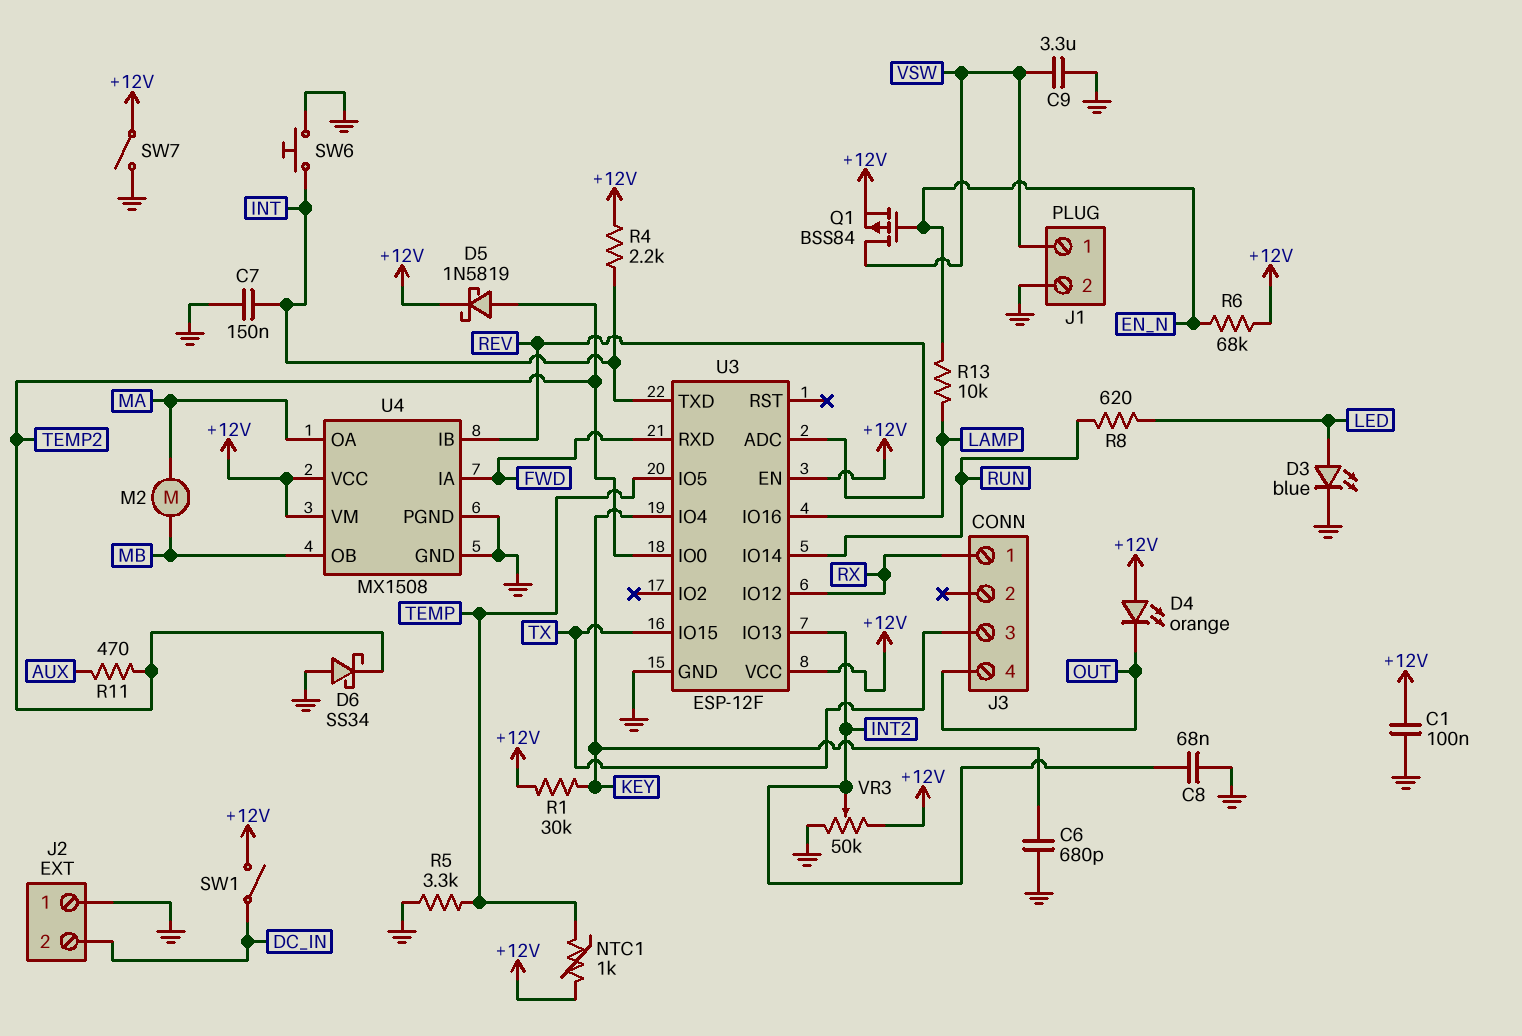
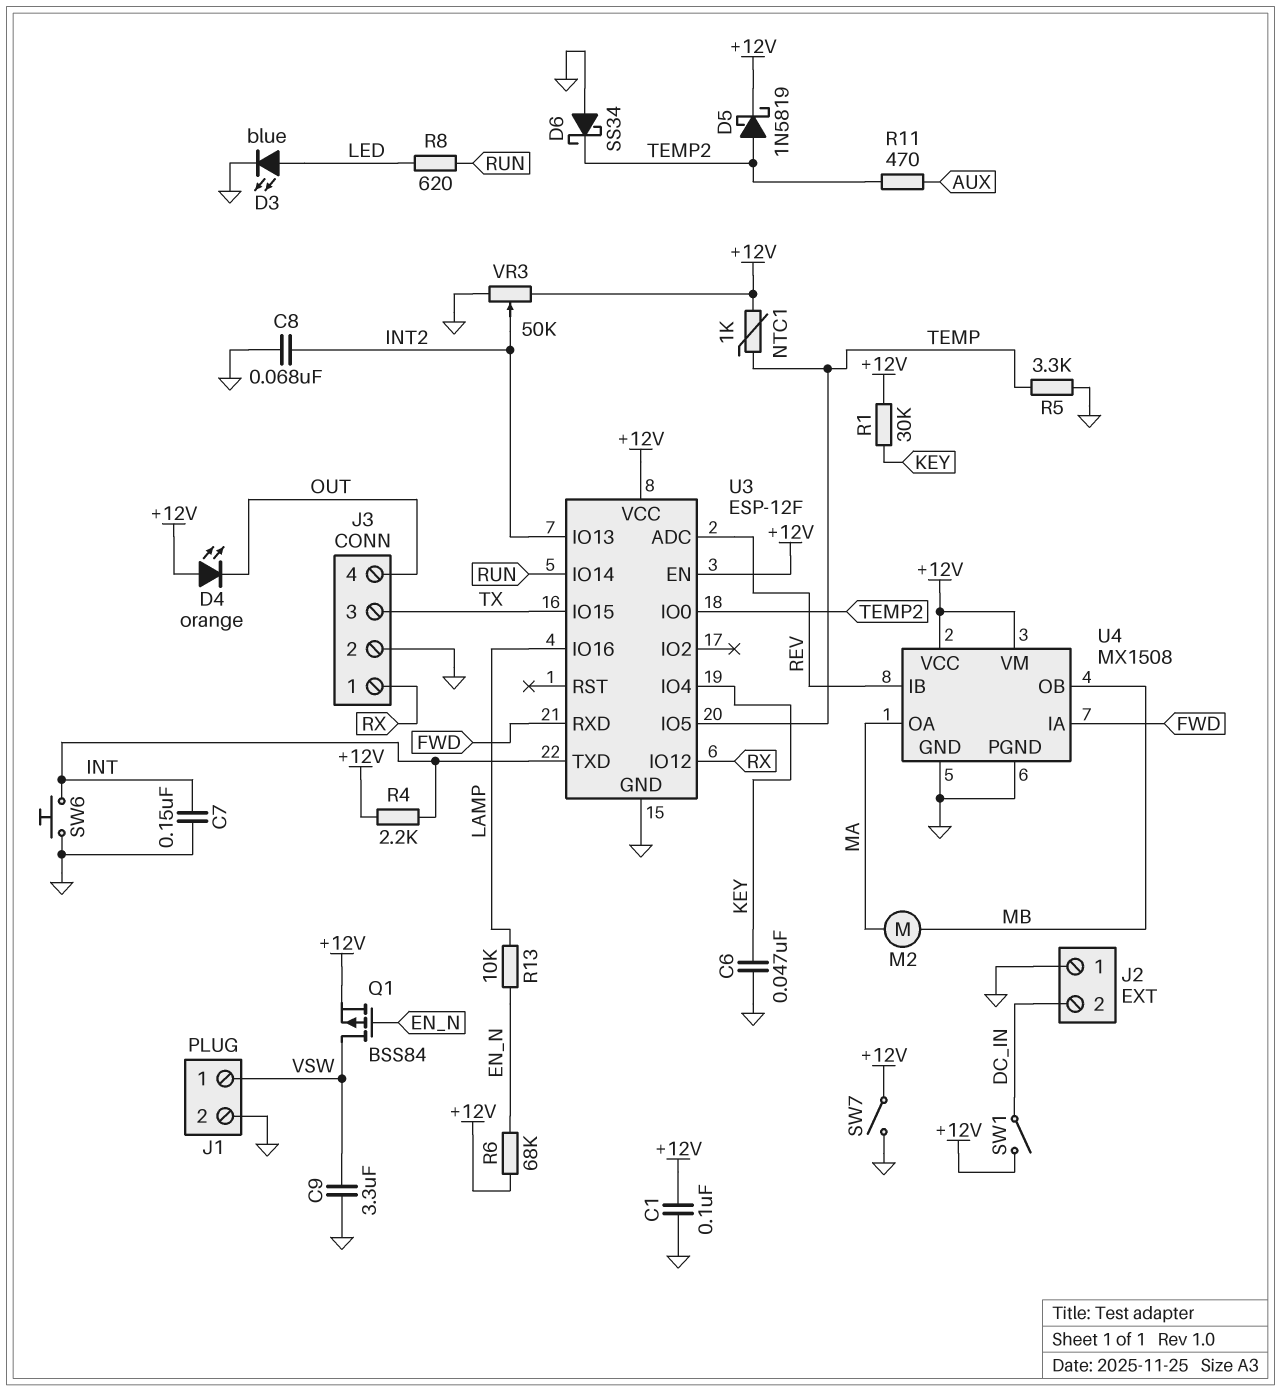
C6: 680pF (GND, KEY) -> 47nF (GND, KEY)
J3 pin 2: none -> GND

